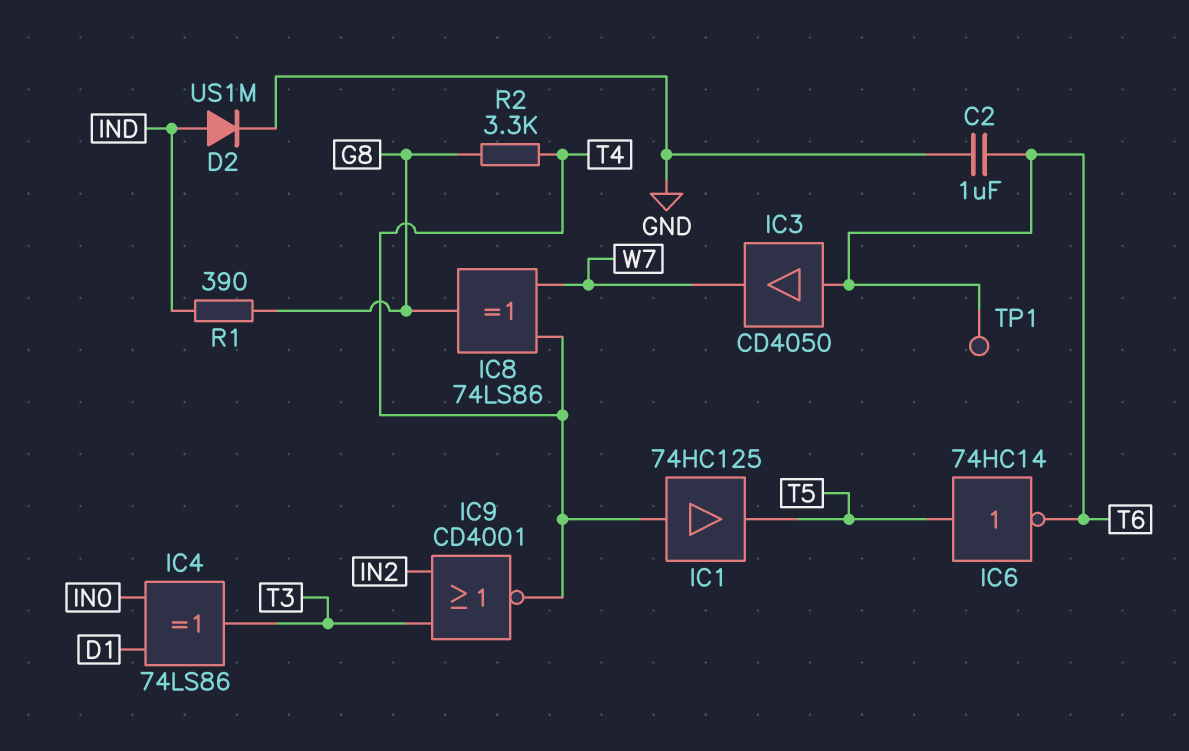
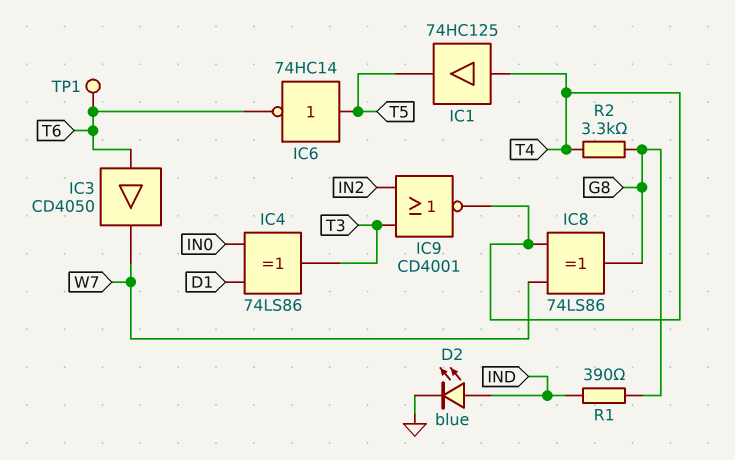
C2: 1uF (GND, T6) -> none
D2: diode US1M (A IND, K GND) -> LED blue (A IND, K GND)

